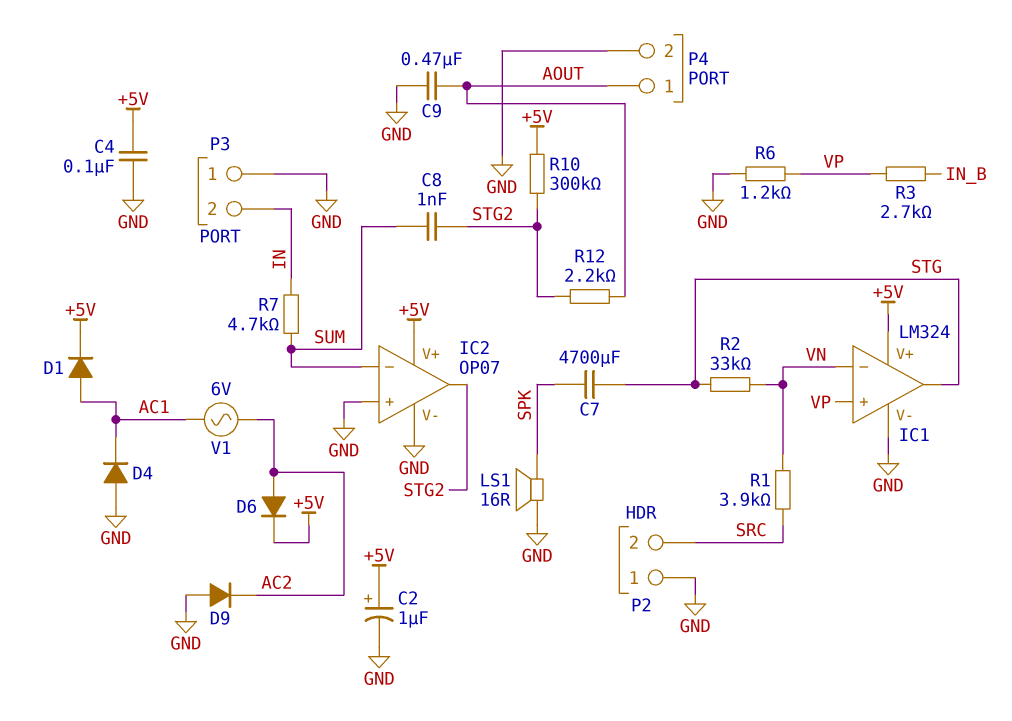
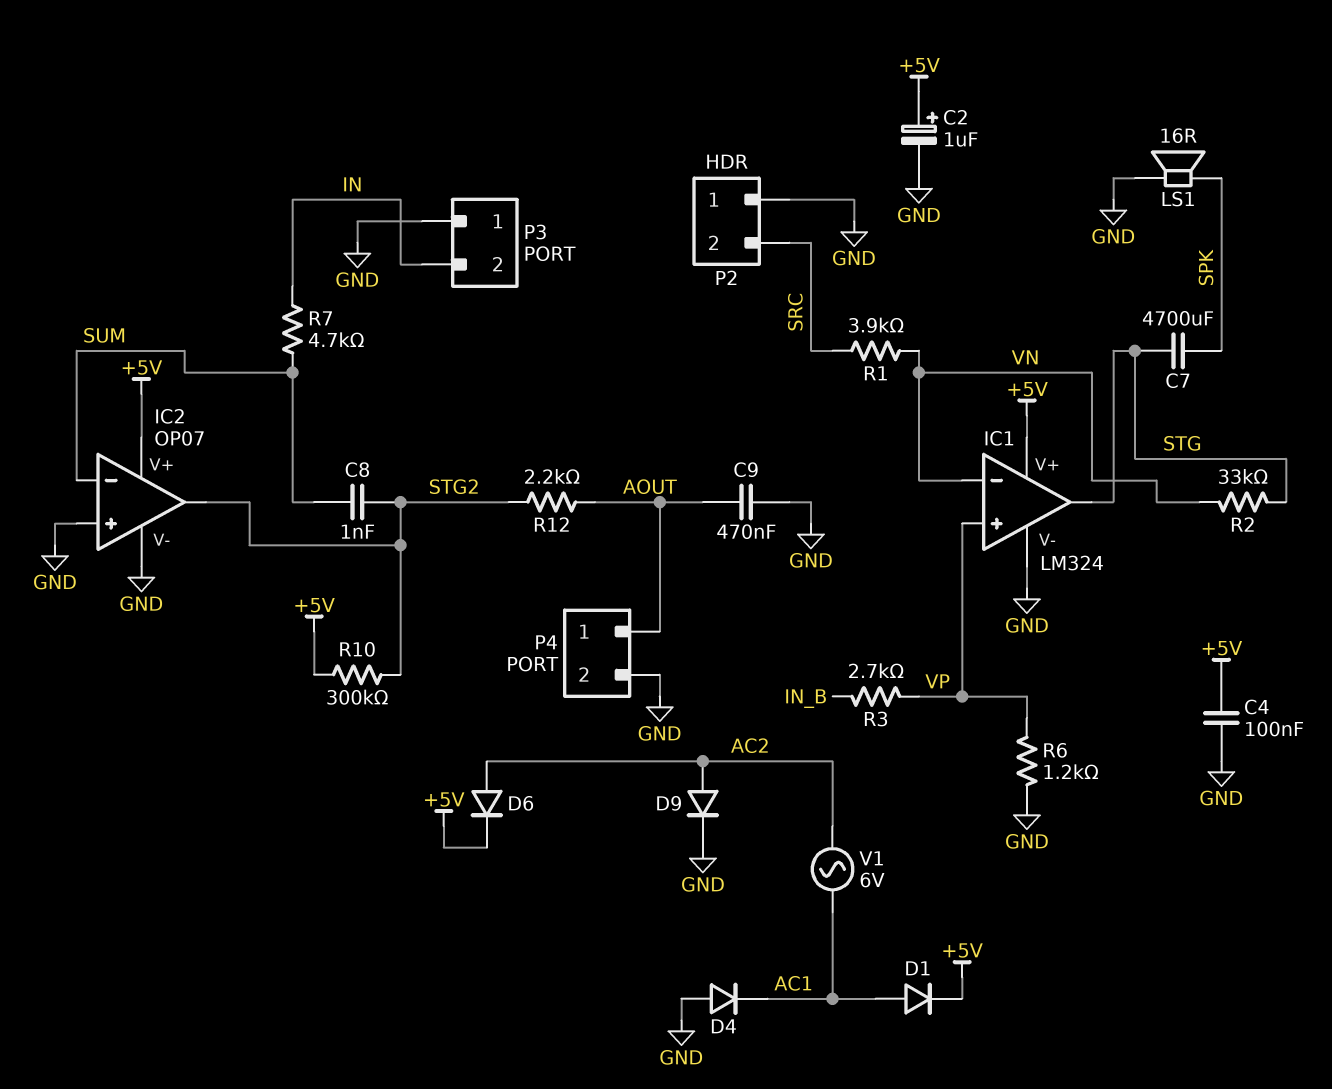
D9: diode (A GND, K AC2) -> diode (A AC2, K GND)

